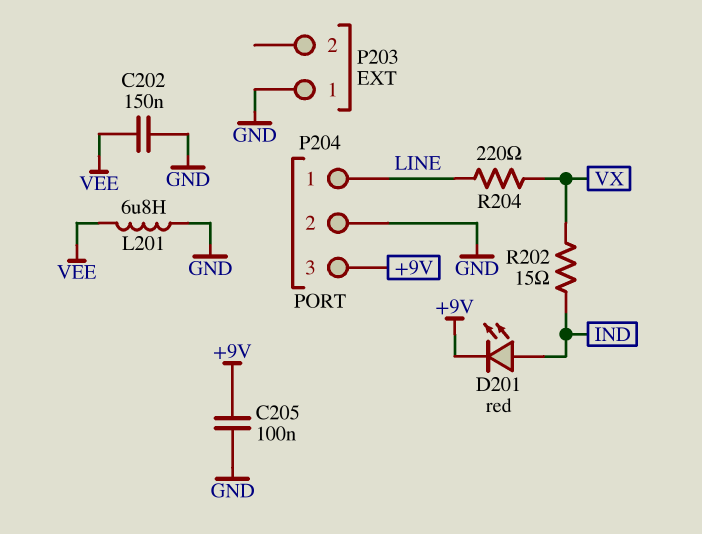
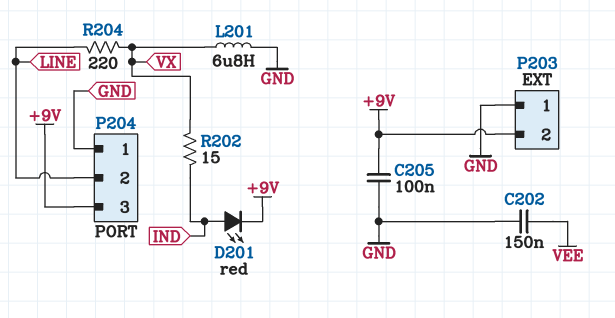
L201: 6.8uH (GND, VEE) -> 6.8uH (GND, VX)
P203 pin 2: none -> +9V
P204 pin 1: LINE -> GND
P204 pin 2: GND -> LINE

